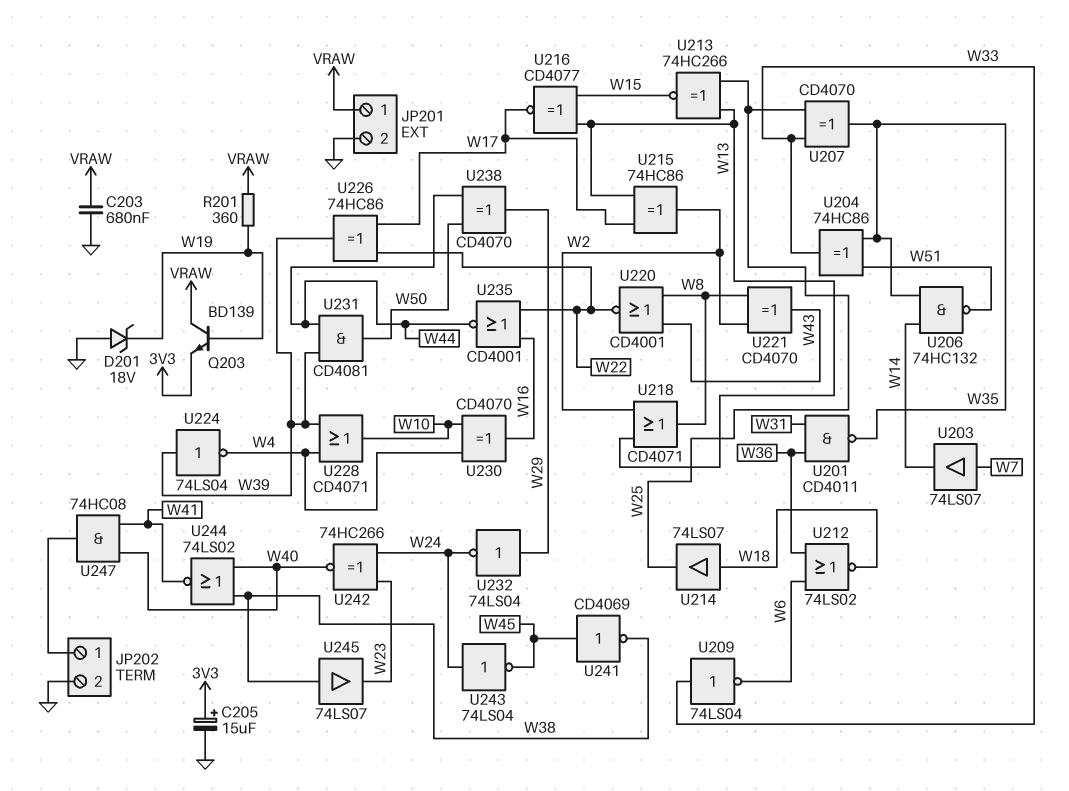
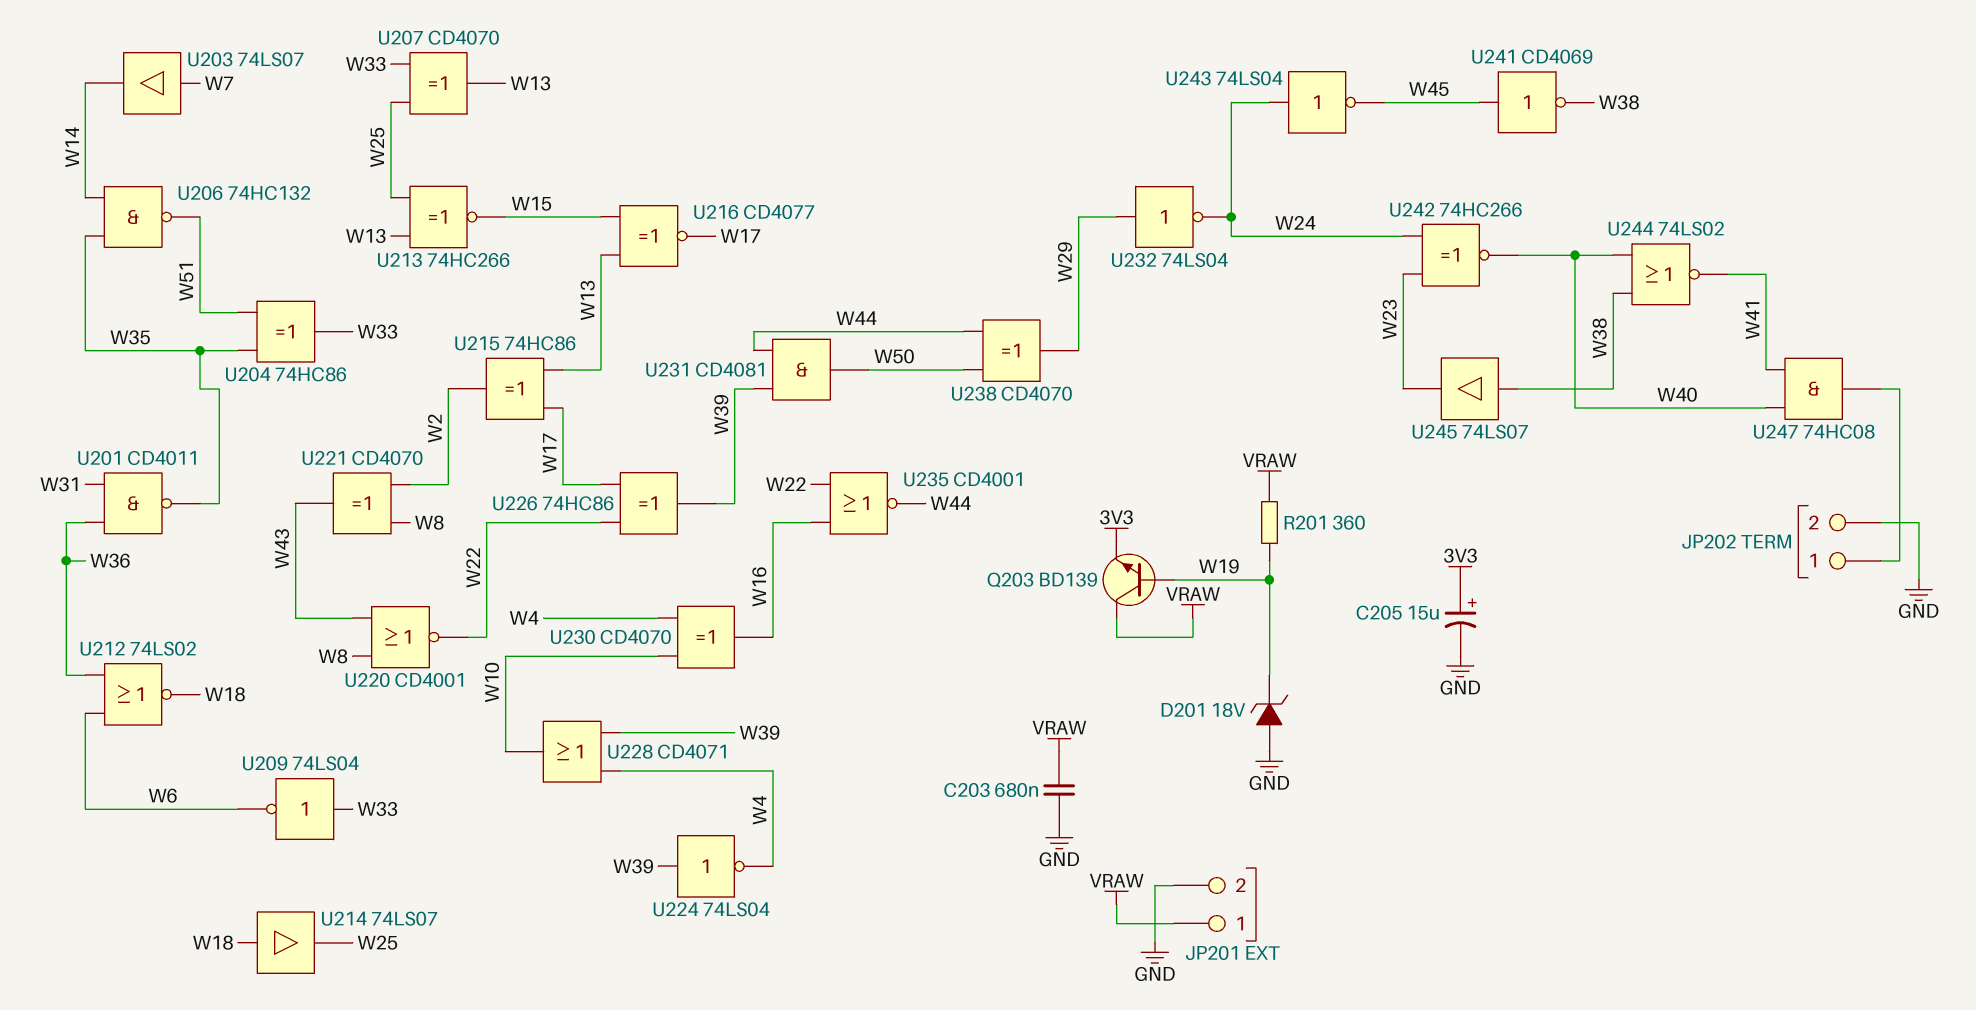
U207: XOR CD4070 (in W25, in W33, out W35) -> XOR CD4070 (in W25, in W33, out W13)
U218: OR CD4071 (in W2, in W13, out W8) -> none

